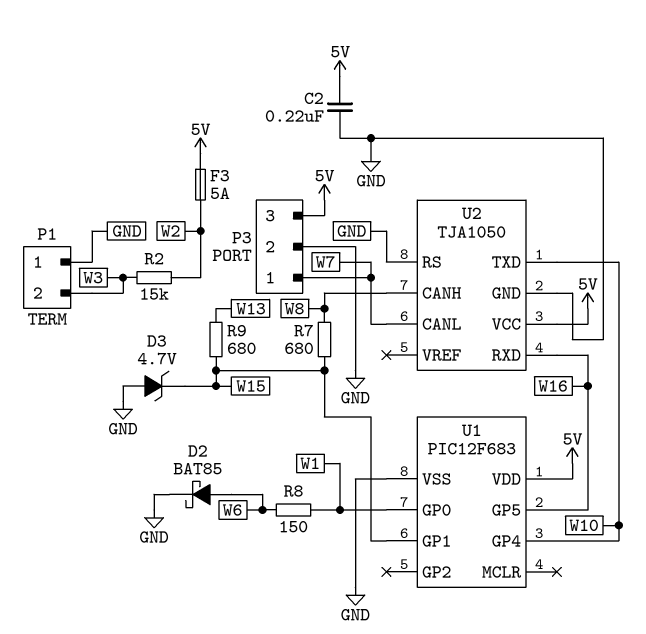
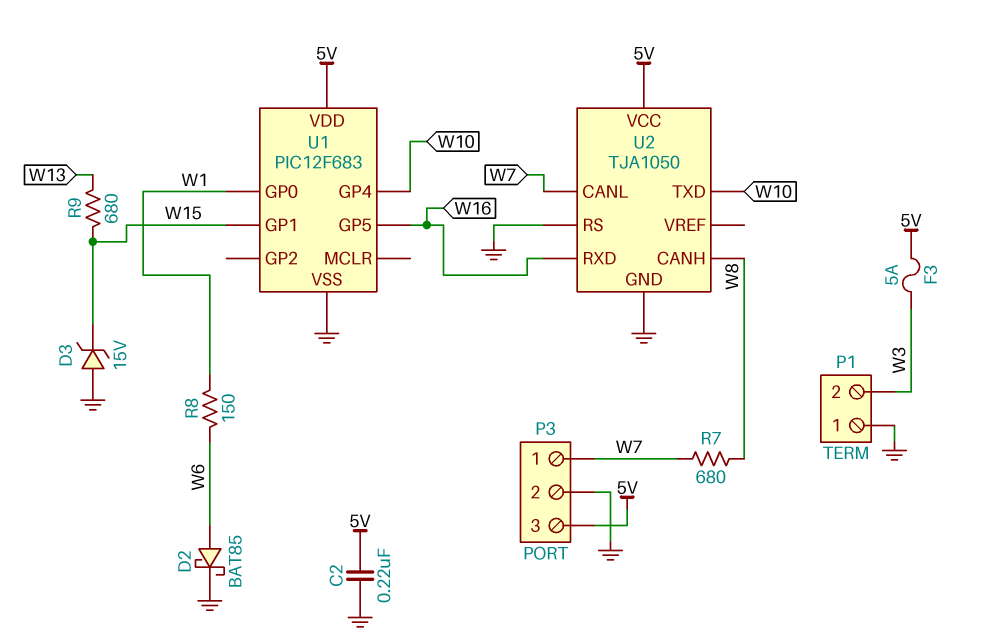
D3: zener 4.7V (A GND, K W15) -> zener 15V (A GND, K W15)
F3: 5A (5V, W2) -> 5A (5V, W3)
R2: 15k (W2, W3) -> none
R7: 680 (W8, W15) -> 680 (W7, W8)

